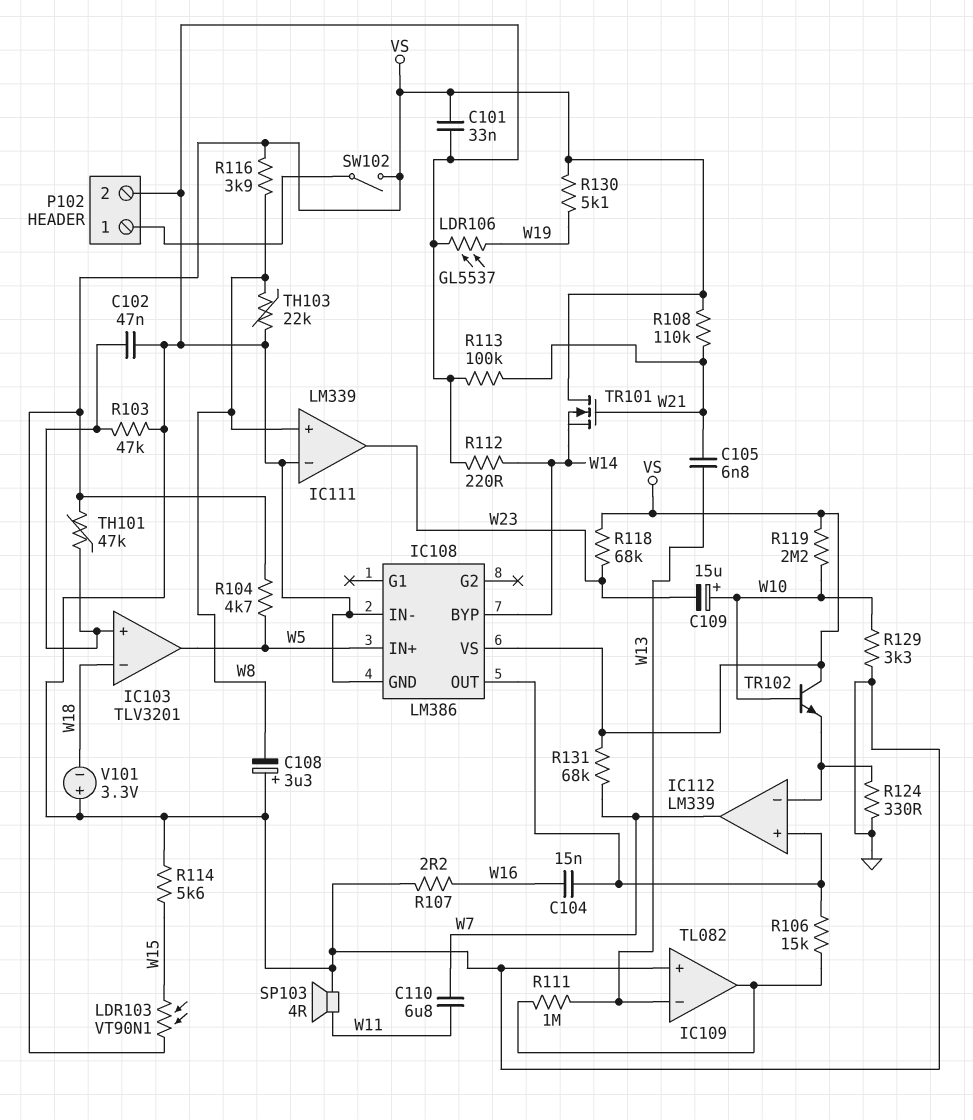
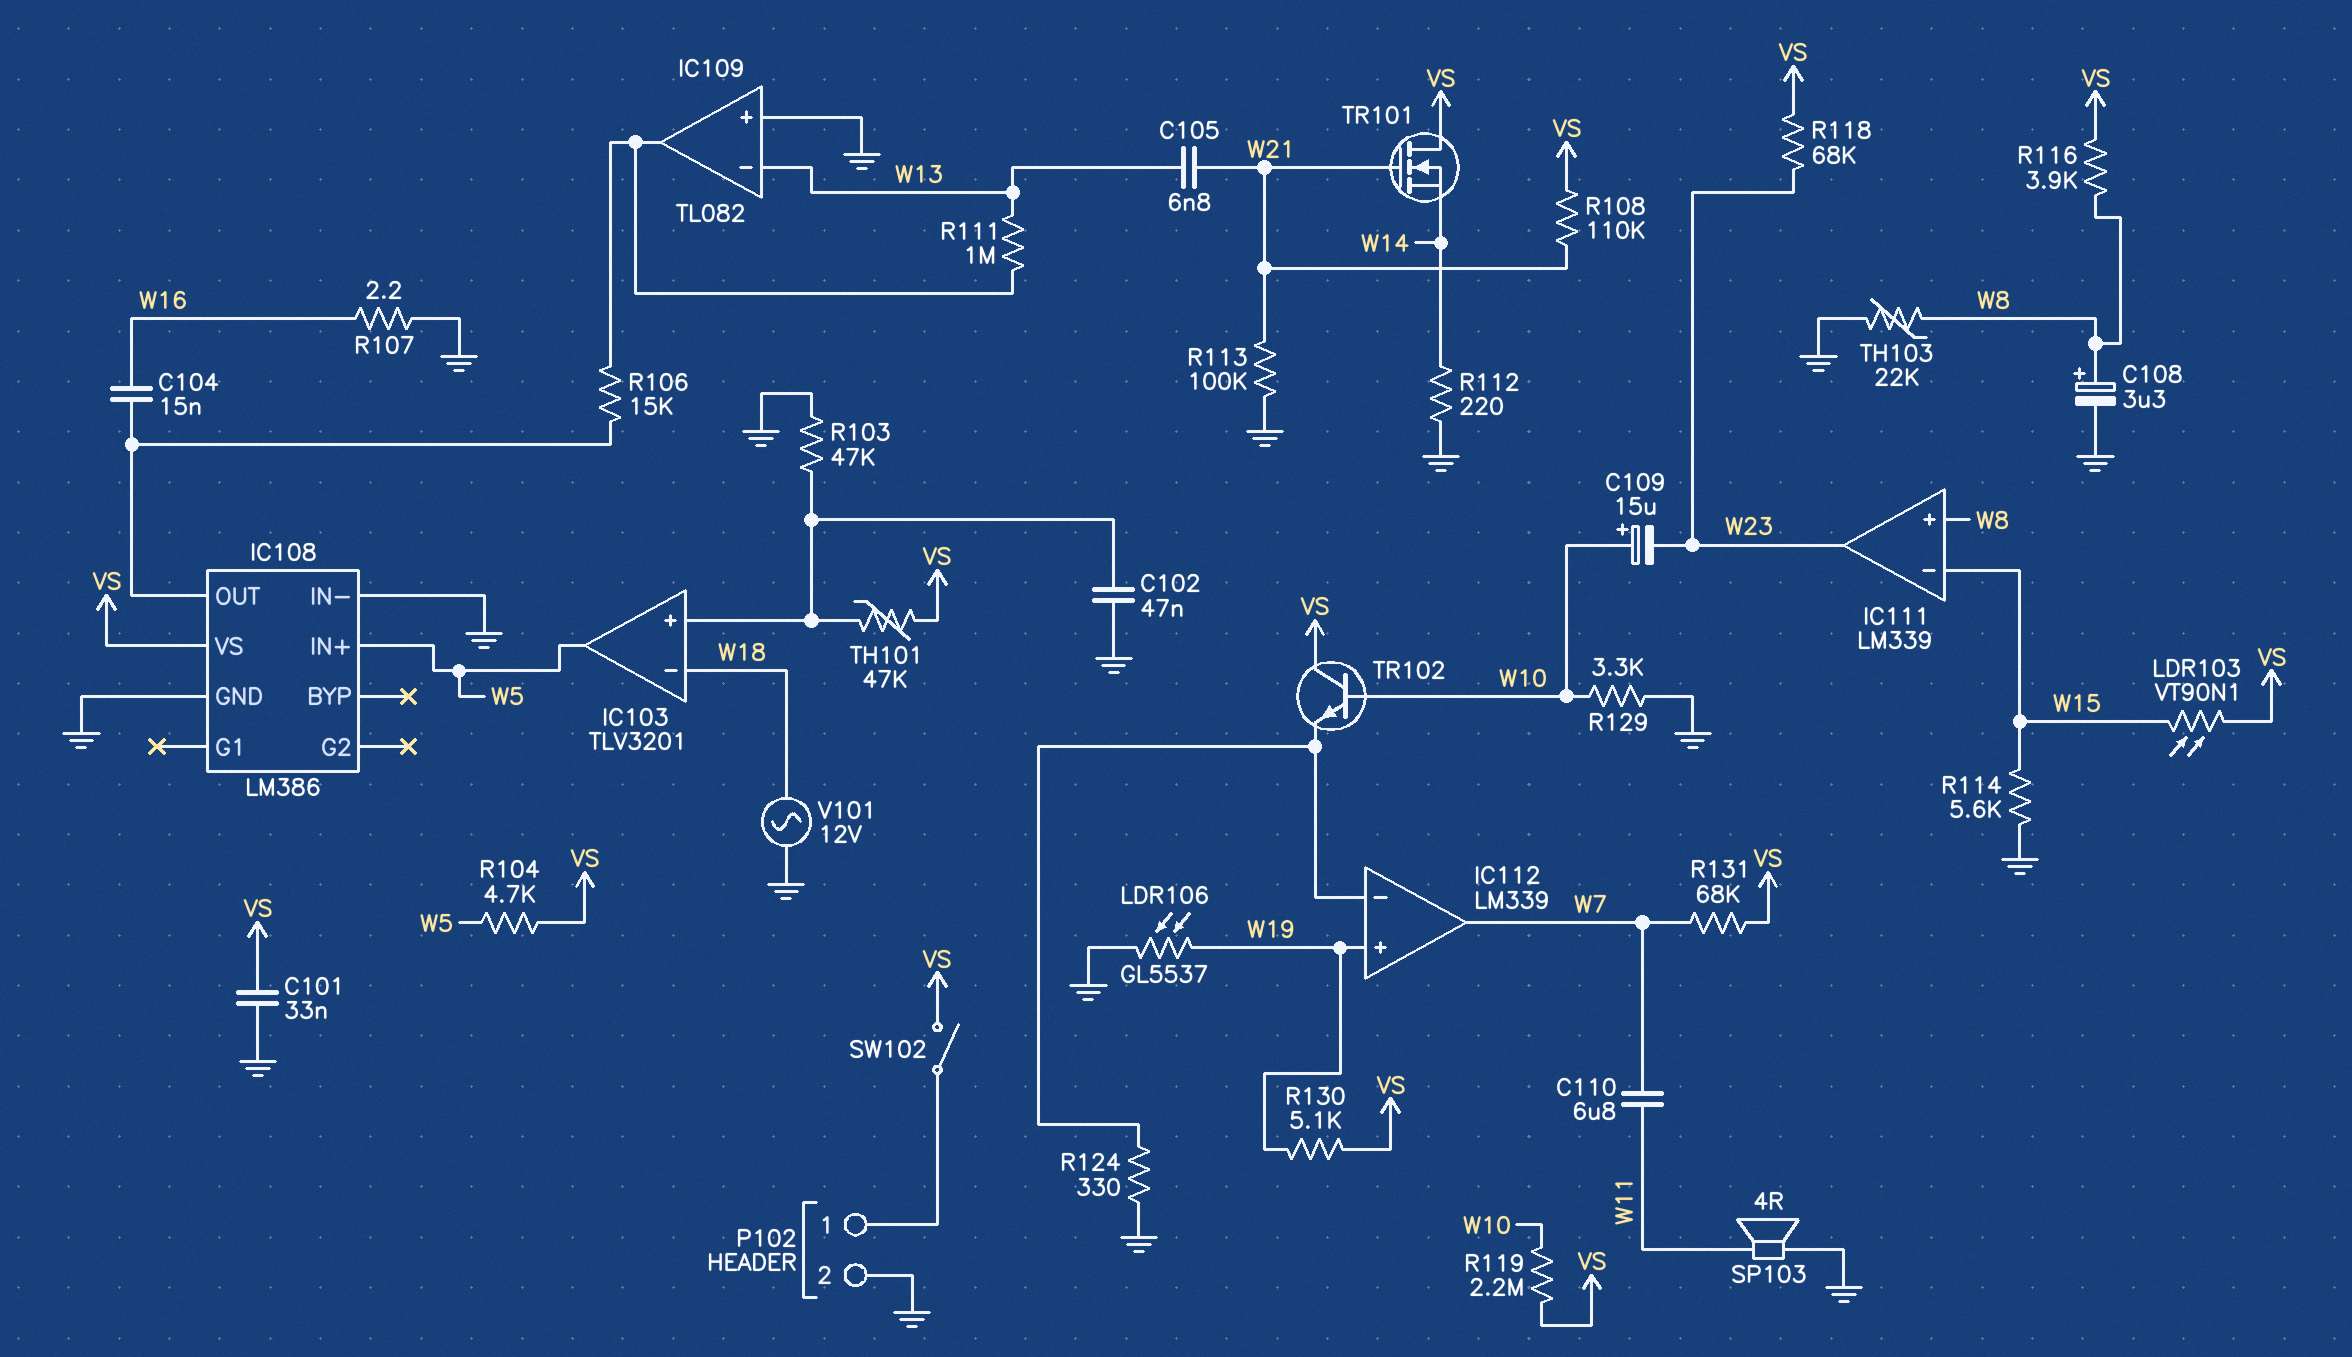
C108: 3.3uF (plus GND, minus W8) -> 3.3uF (plus W8, minus GND)
IC108 pin BYP: W14 -> none
IC111 pin in-: GND -> W15
IC112 pin in+: IC108/OUT -> W19
V101: 3.3V (plus GND, minus W18) -> AC 12V (GND, W18)

